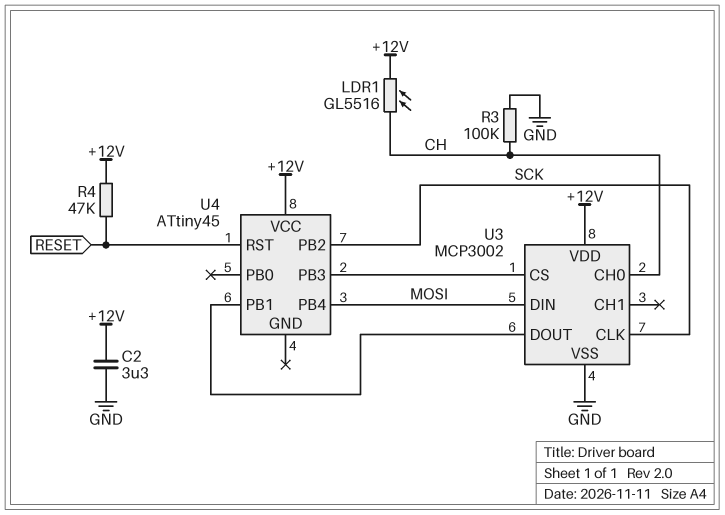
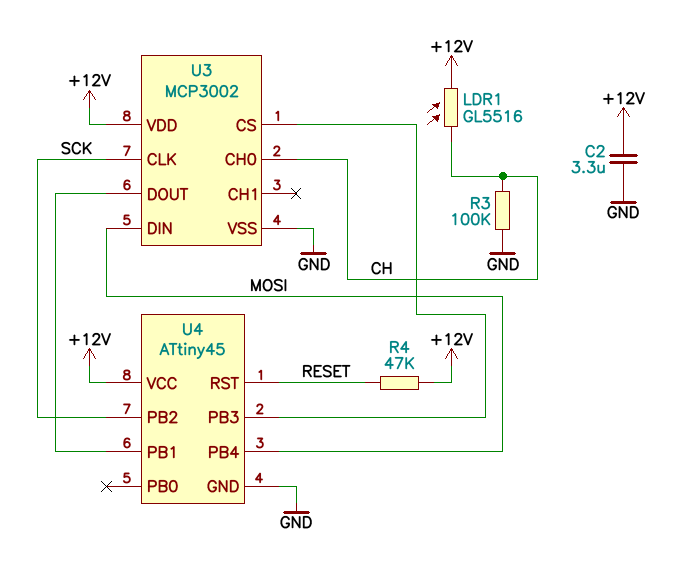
U4 pin GND: none -> GND

